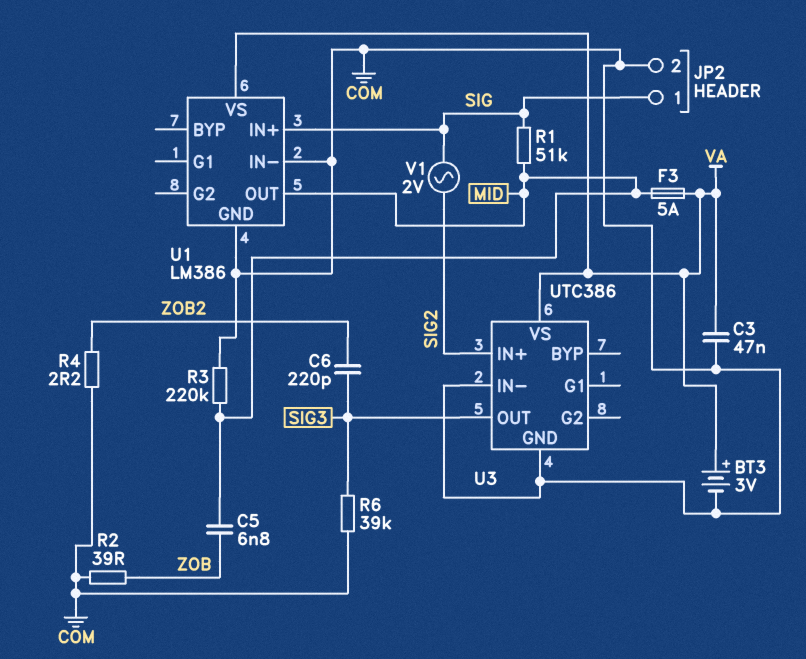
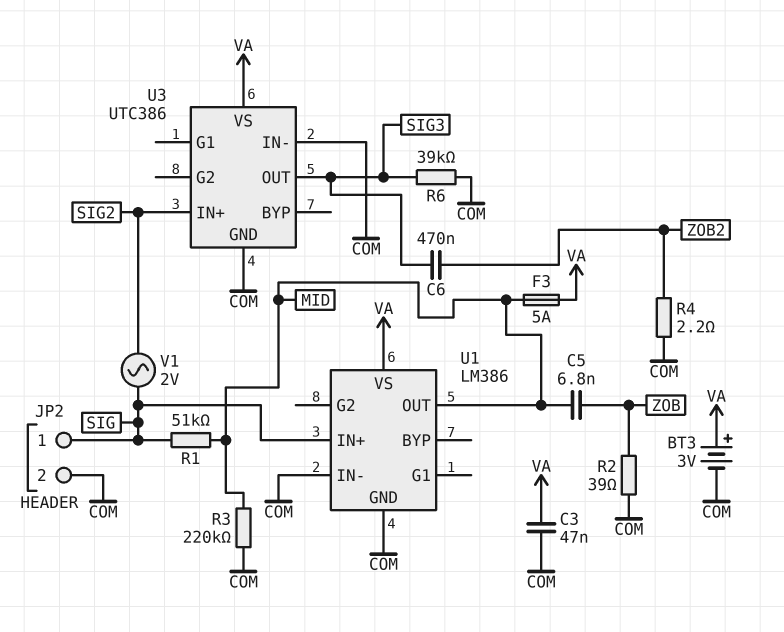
C6: 220pF (SIG3, ZOB2) -> 470nF (SIG3, ZOB2)

